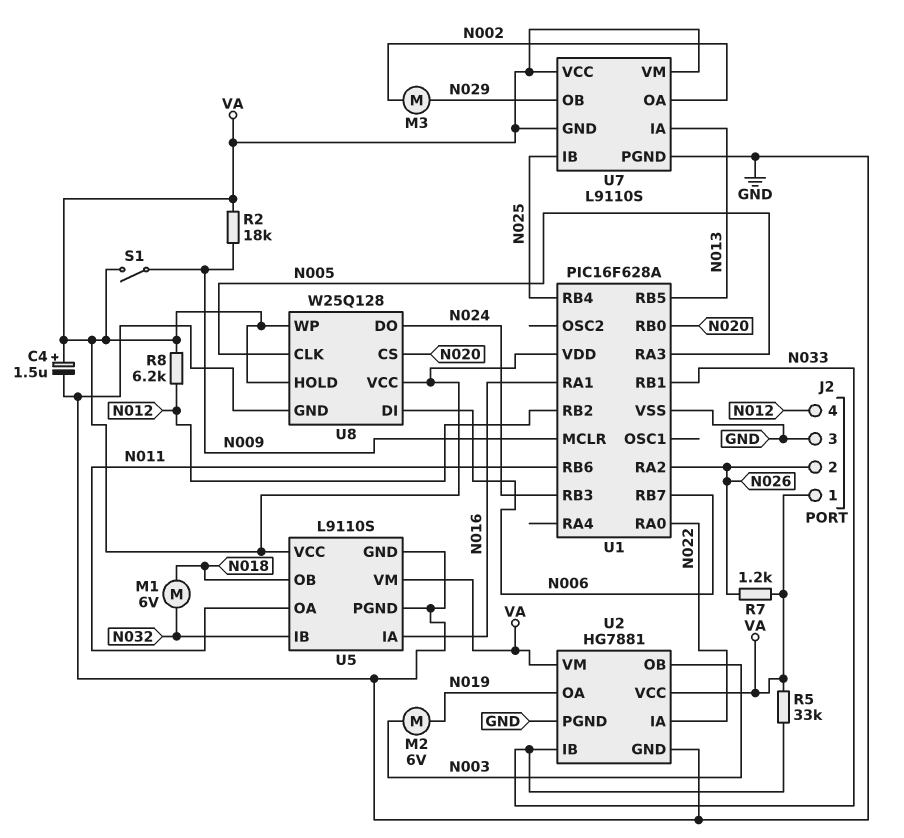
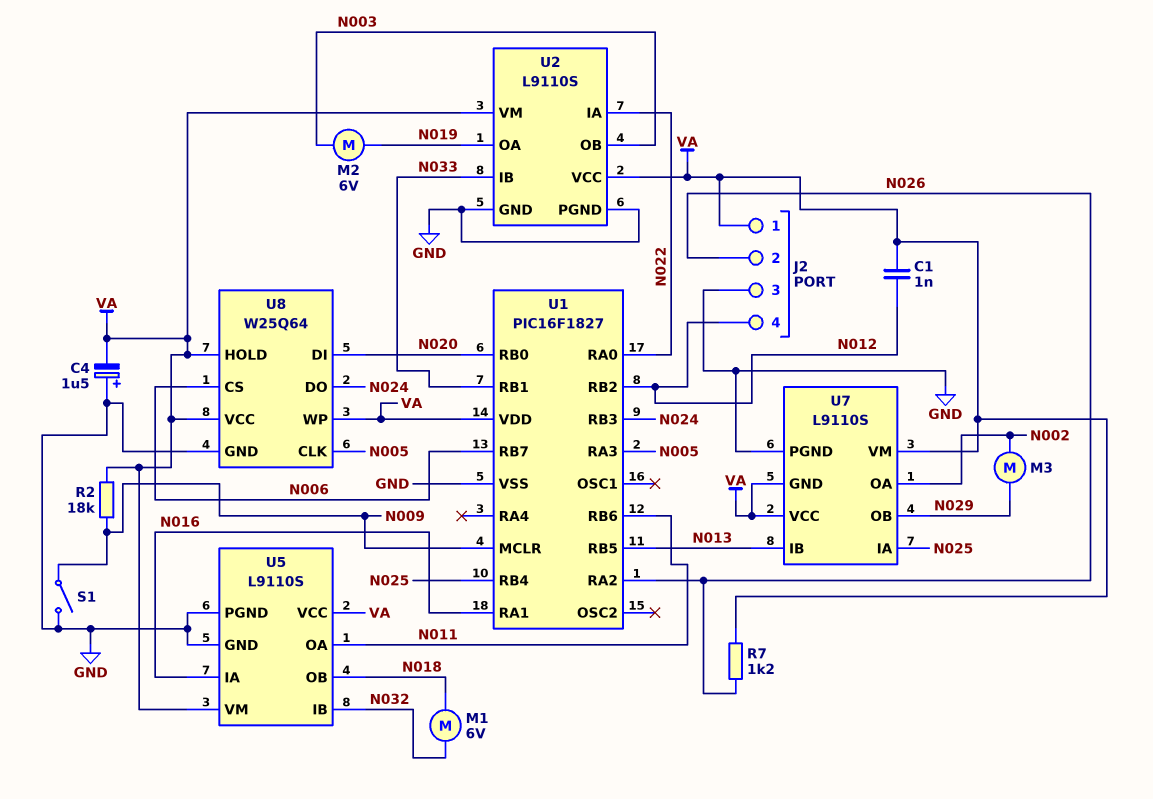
C1: none -> 1nF (N012, VA)
C4: 1.5uF (plus VA, minus GND) -> 1.5uF (plus GND, minus VA)
R5: 33k (N033, VA) -> none
R8: 6.2k (N012, VA) -> none
S1: switch (N009, VA) -> switch (GND, N009)
U1: PIC16F628A -> PIC16F1827
U2: HG7881 -> L9110S
U7 pin IA: N013 -> N025
U7 pin IB: N025 -> N013
U8: W25Q128 -> W25Q64
U8 pin CS: N020 -> N006
U8 pin DI: N006 -> N020

